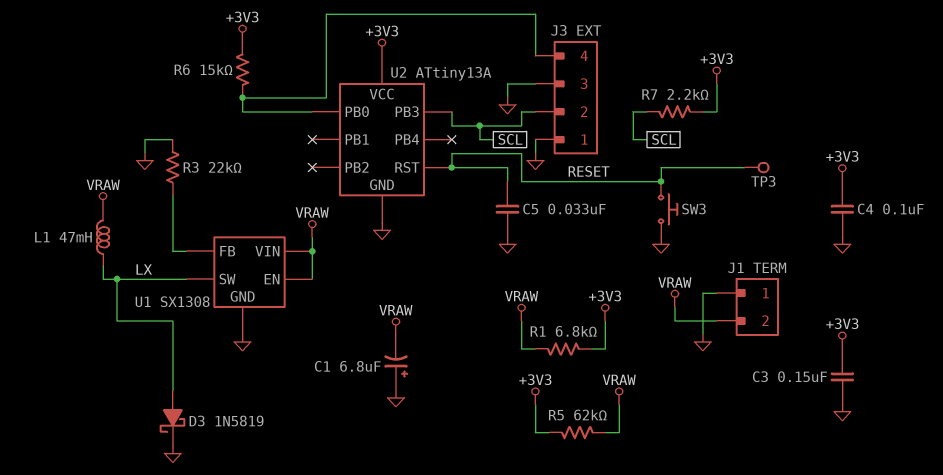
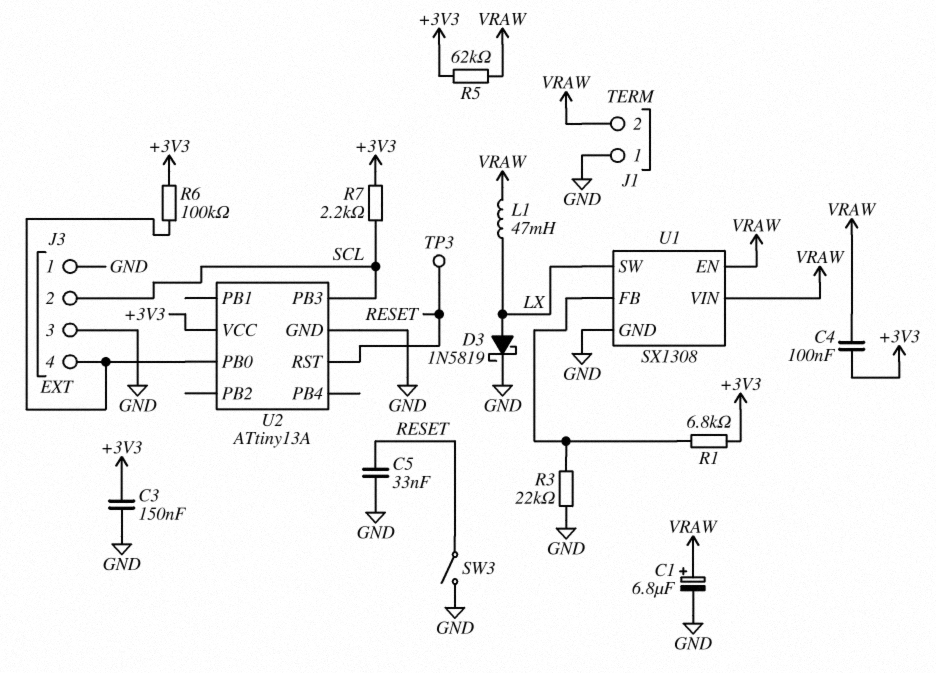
C1: 6.8uF (plus GND, minus VRAW) -> 6.8uF (plus VRAW, minus GND)
C4: 100nF (+3V3, GND) -> 100nF (+3V3, VRAW)
R1: 6.8k (+3V3, VRAW) -> 6.8k (+3V3, U1/FB)
R6: 15k (+3V3, J3/4) -> 100k (+3V3, J3/4)
SW3: button (GND, RESET) -> switch (GND, RESET)

